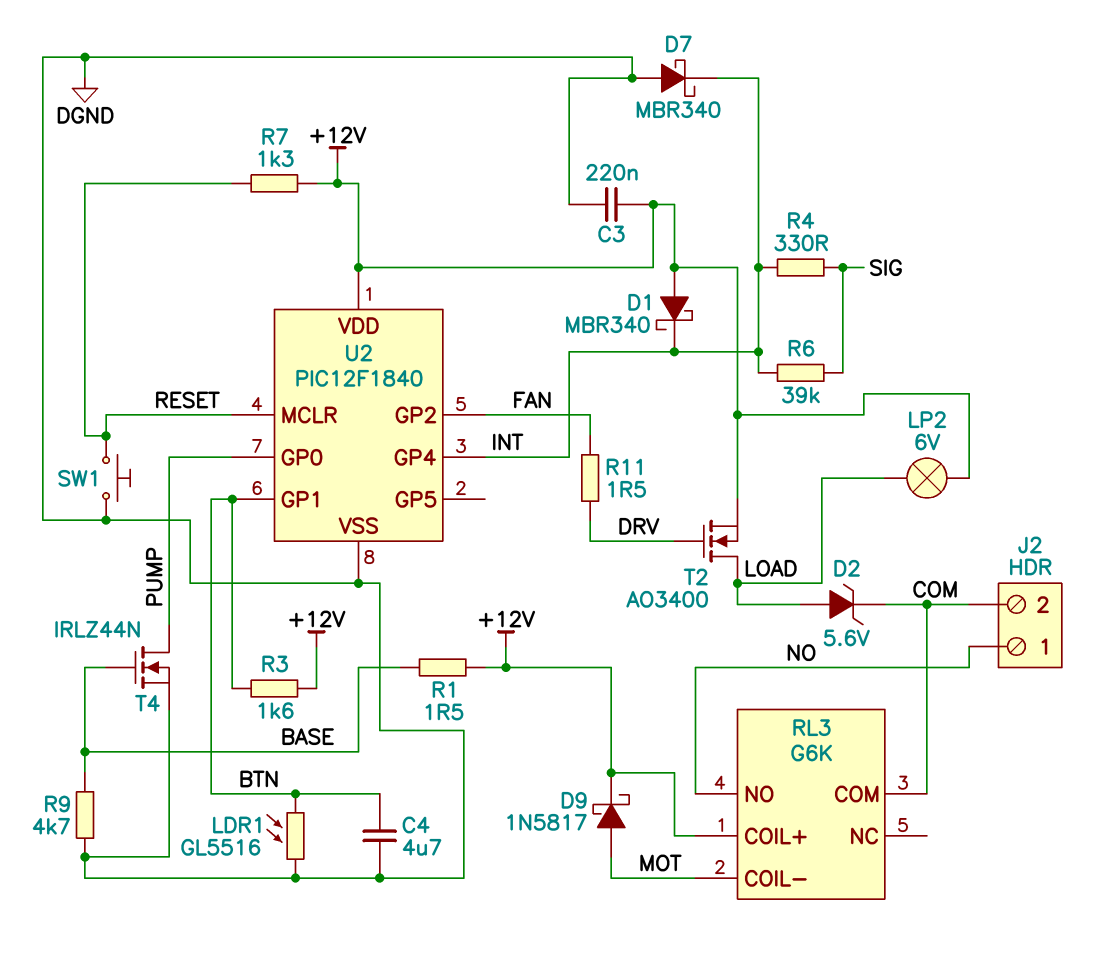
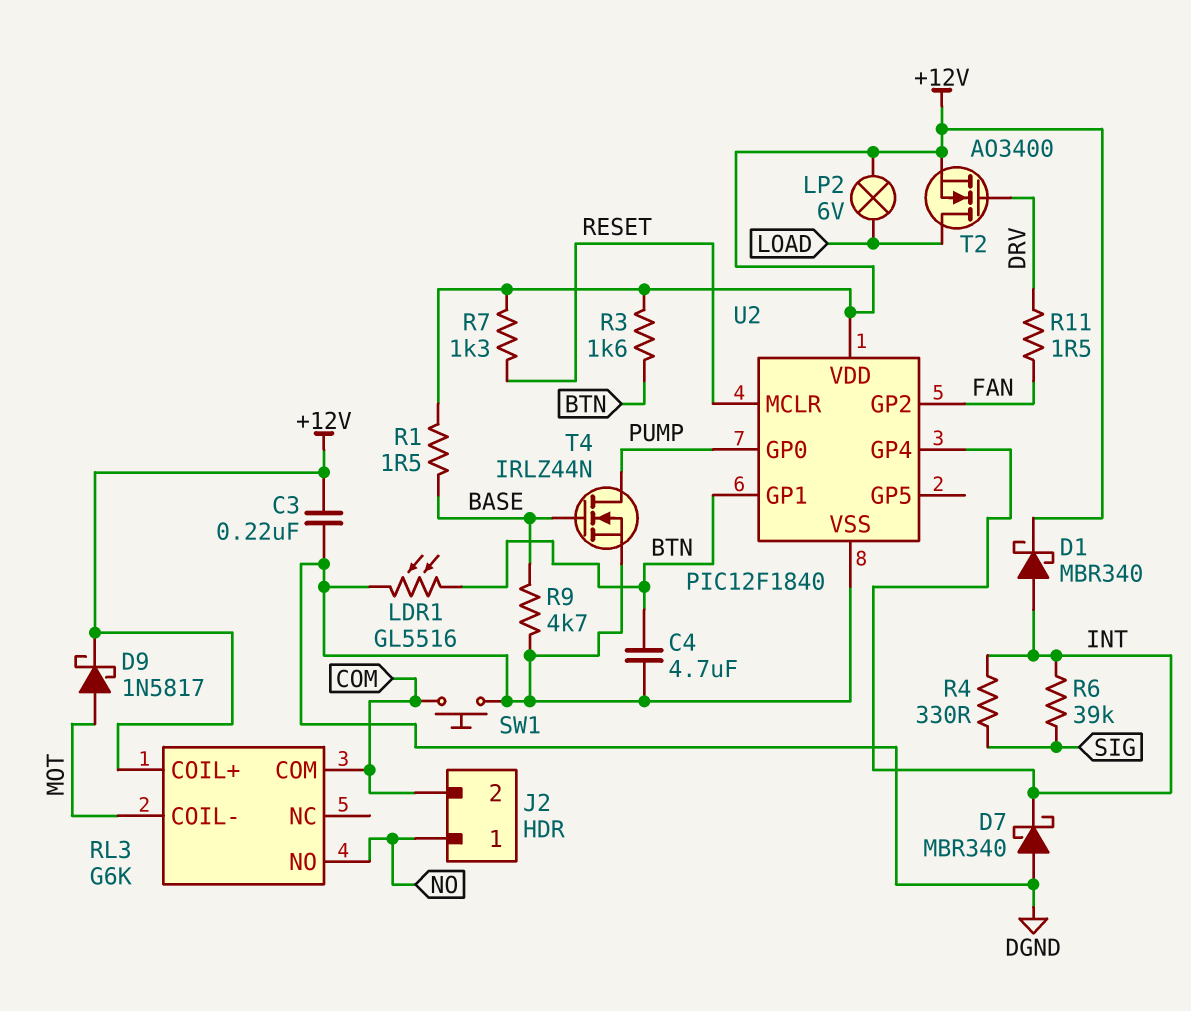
D1: schottky MBR340 (A +12V, K INT) -> schottky MBR340 (A INT, K +12V)
D2: zener 5.6V (A LOAD, K COM) -> none
SW1: button (DGND, RESET) -> button (COM, DGND)

